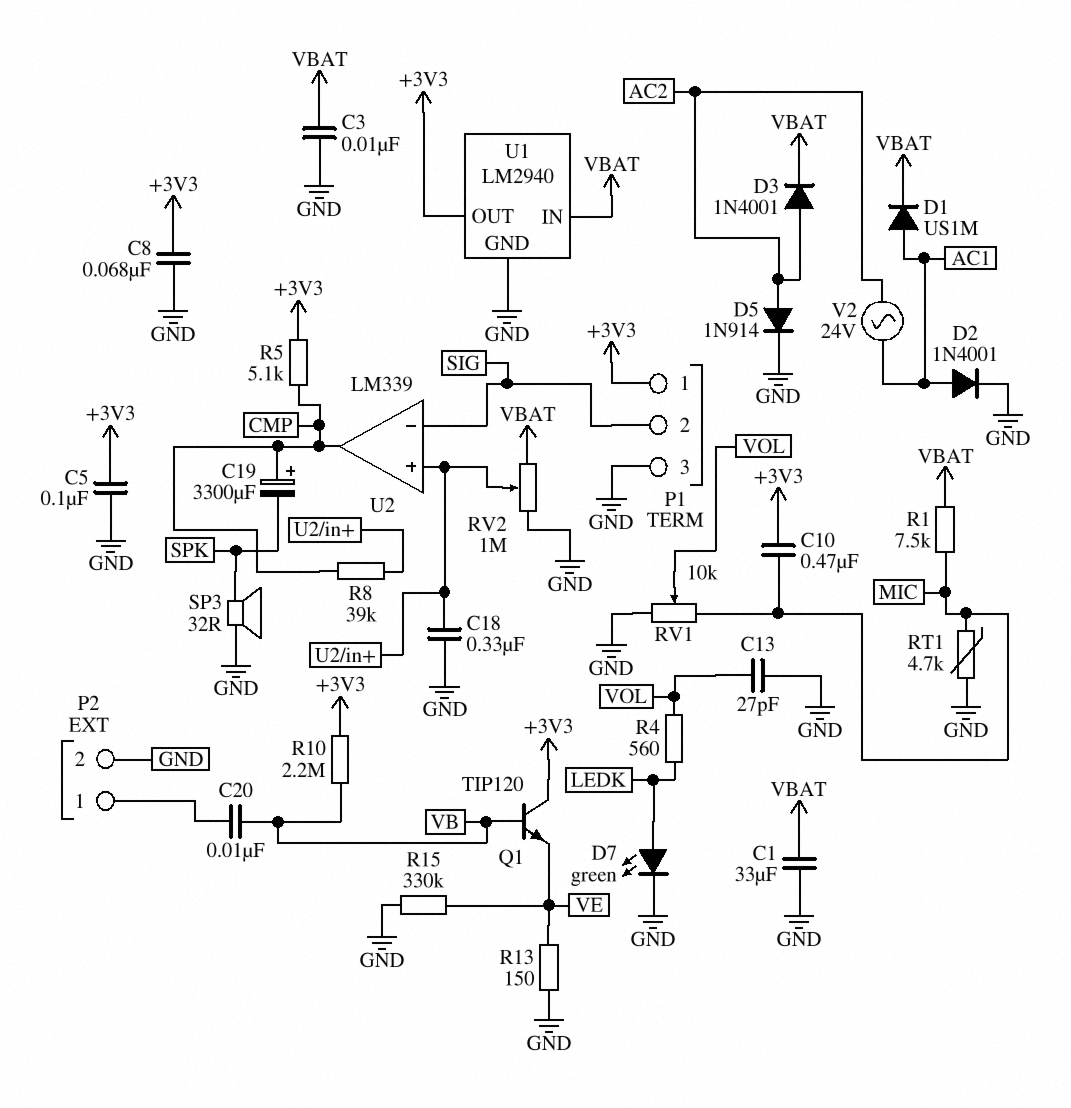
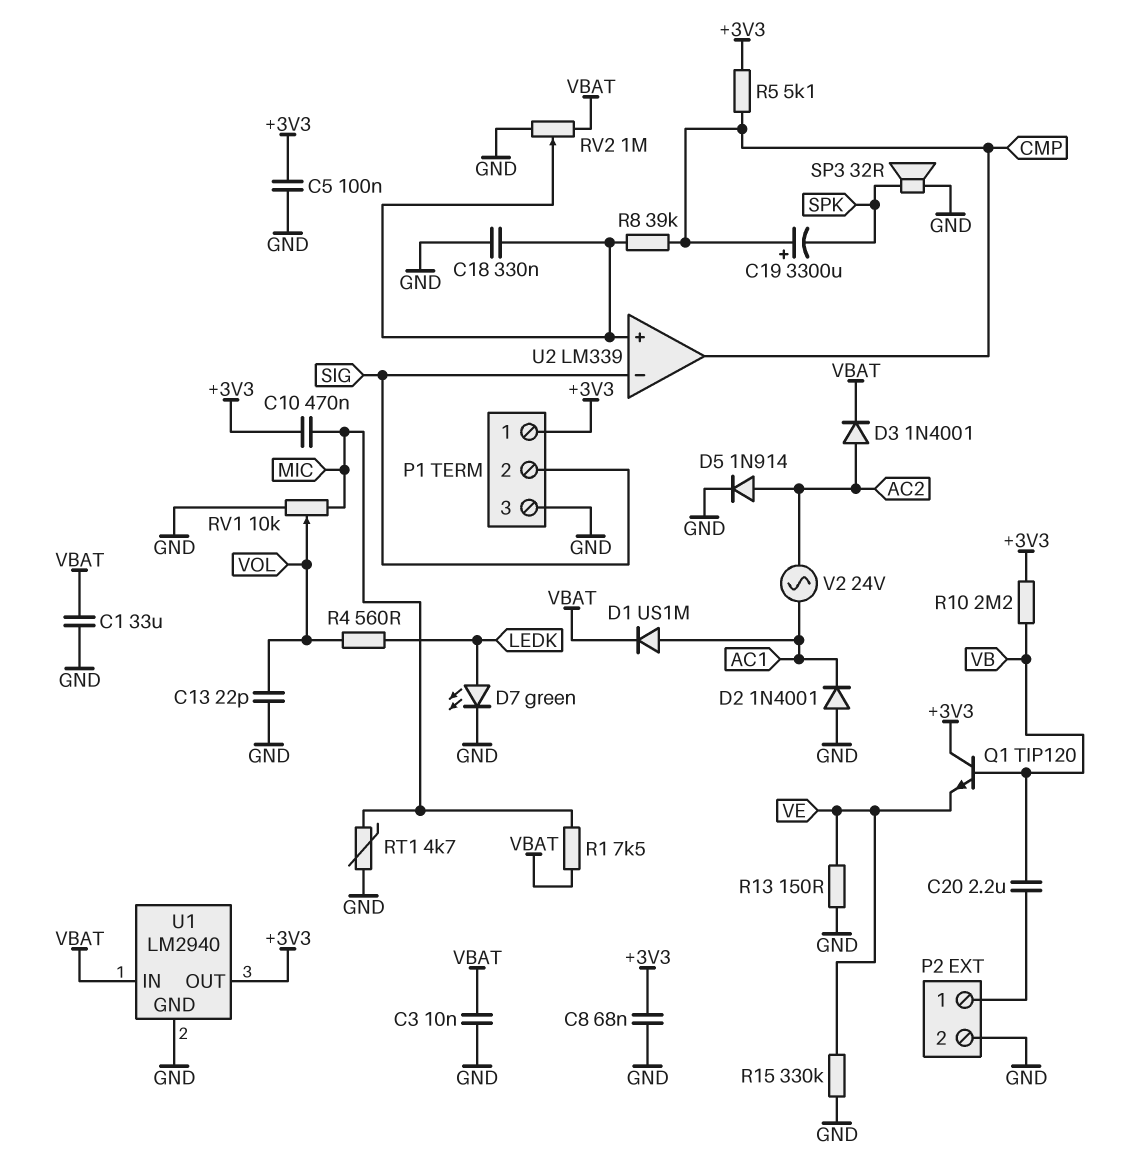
C13: 27pF (GND, VOL) -> 22pF (GND, VOL)
C20: 10nF (P2/1, VB) -> 2.2uF (P2/1, VB)
D2: diode 1N4001 (A AC1, K GND) -> diode 1N4001 (A GND, K AC1)

